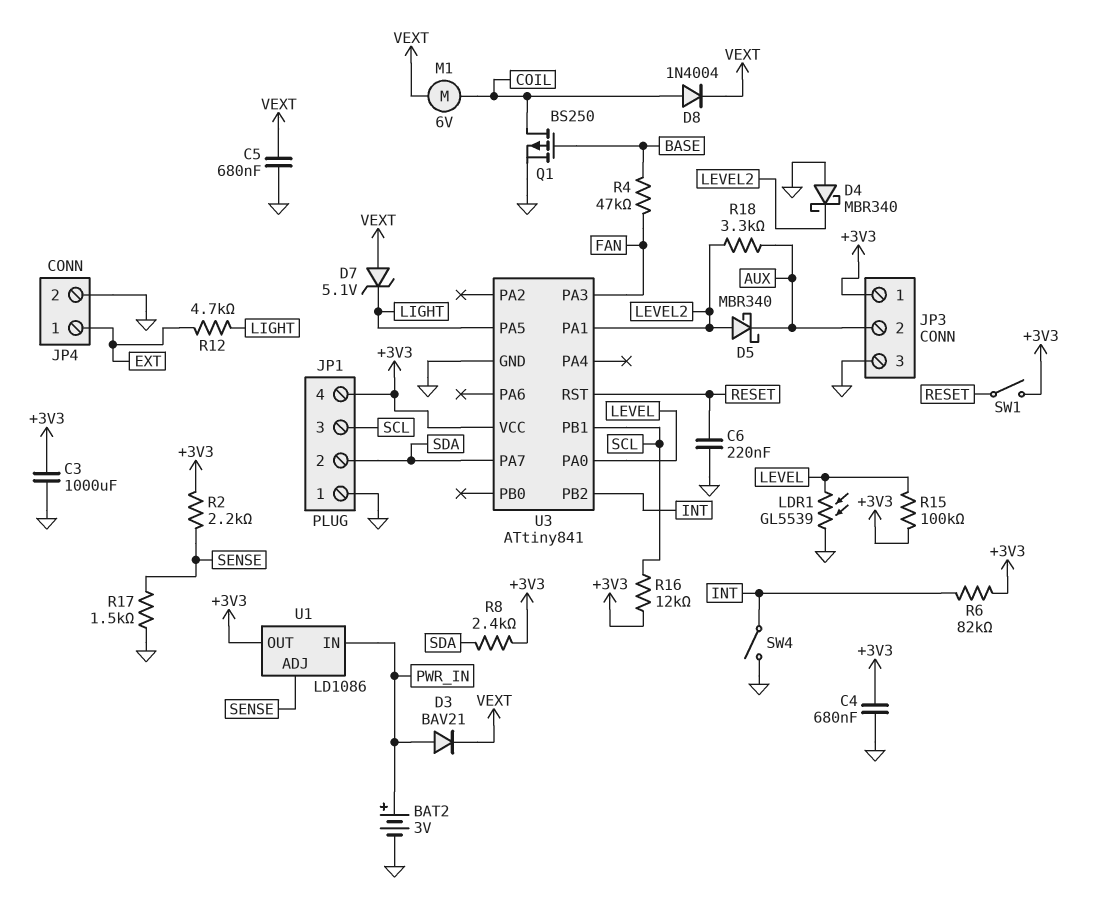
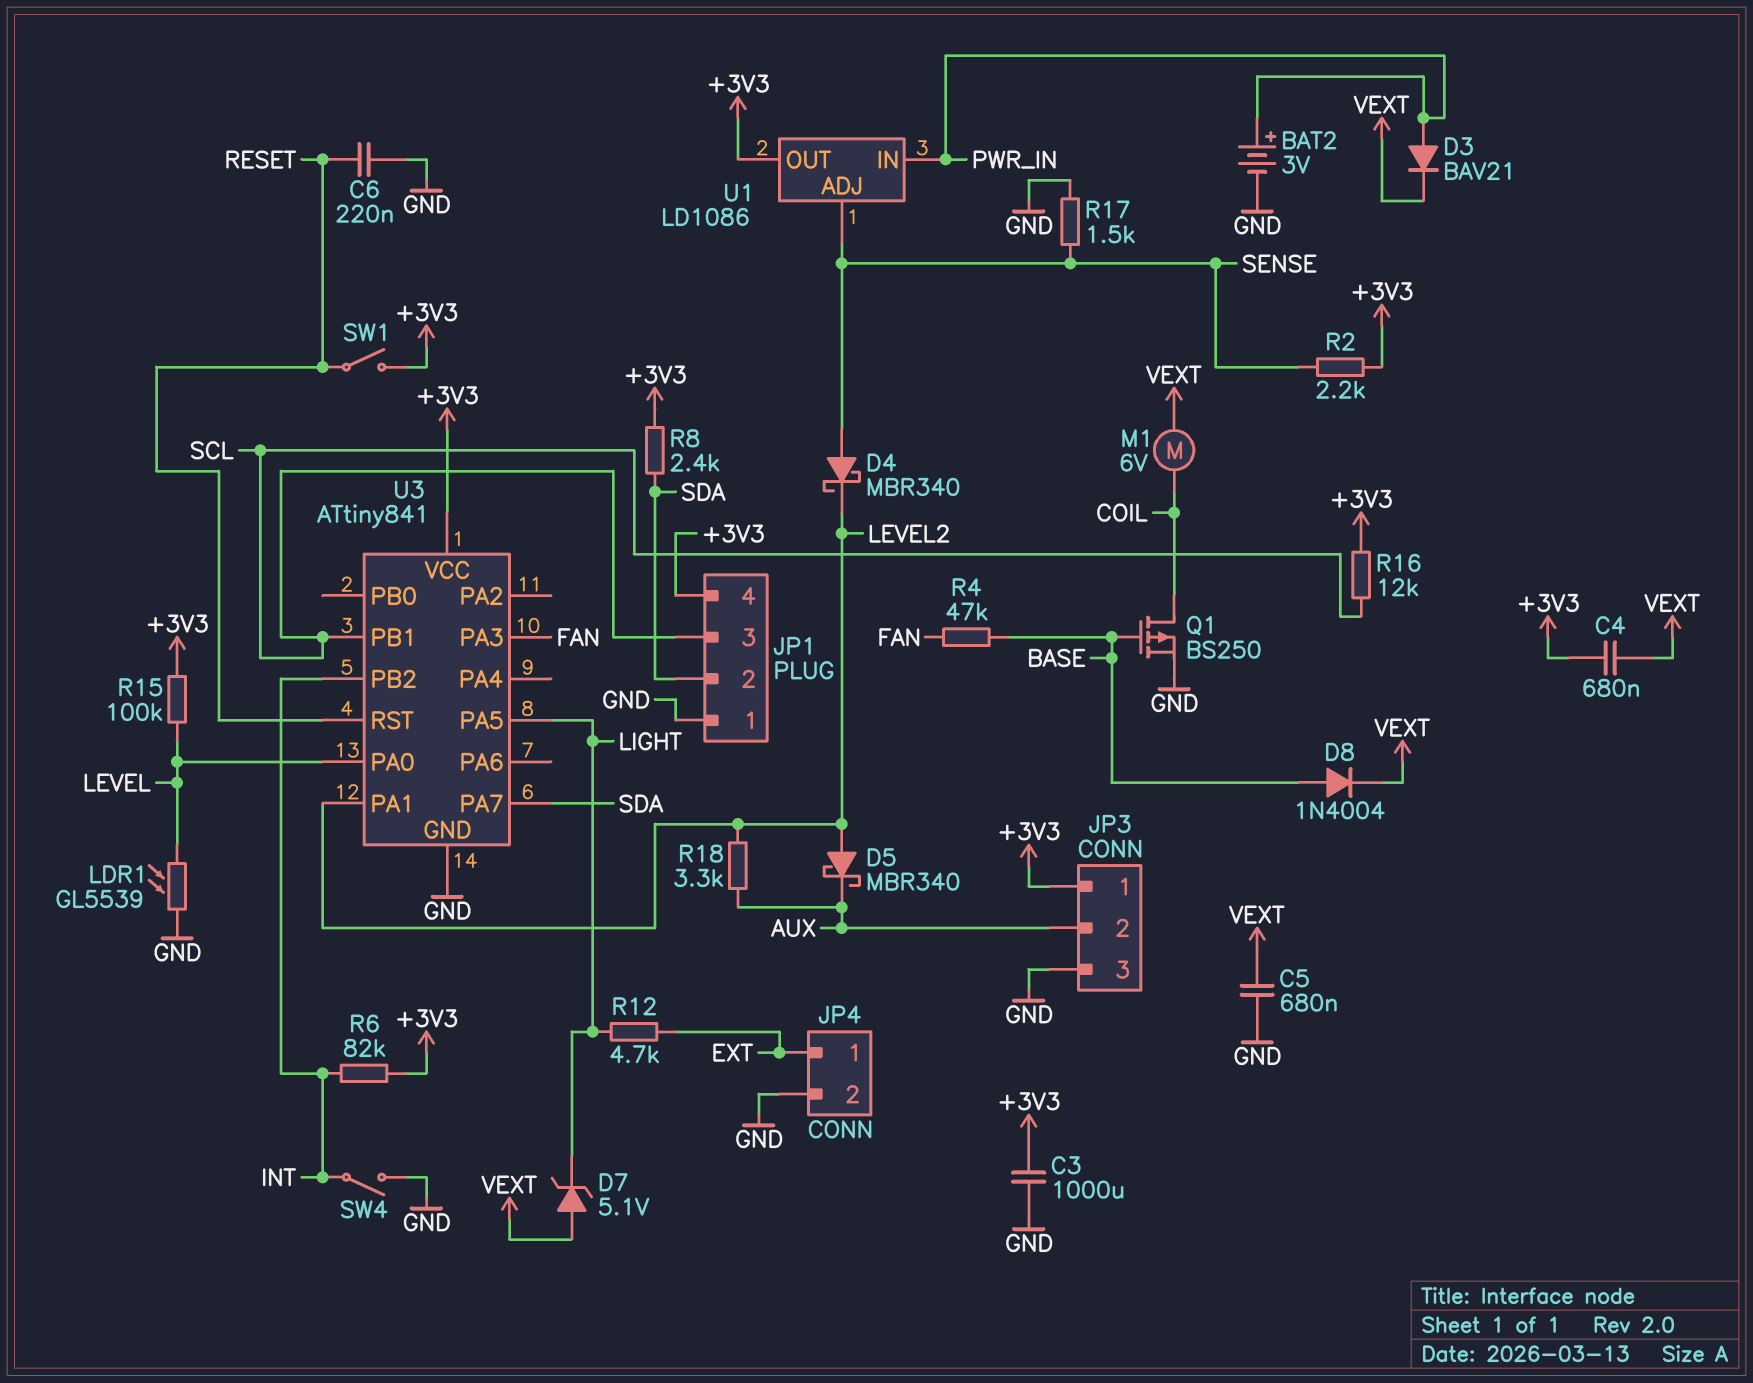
C4: 680nF (+3V3, GND) -> 680nF (+3V3, VEXT)
D4: schottky MBR340 (A GND, K LEVEL2) -> schottky MBR340 (A SENSE, K LEVEL2)
D8: diode 1N4004 (A COIL, K VEXT) -> diode 1N4004 (A BASE, K VEXT)

